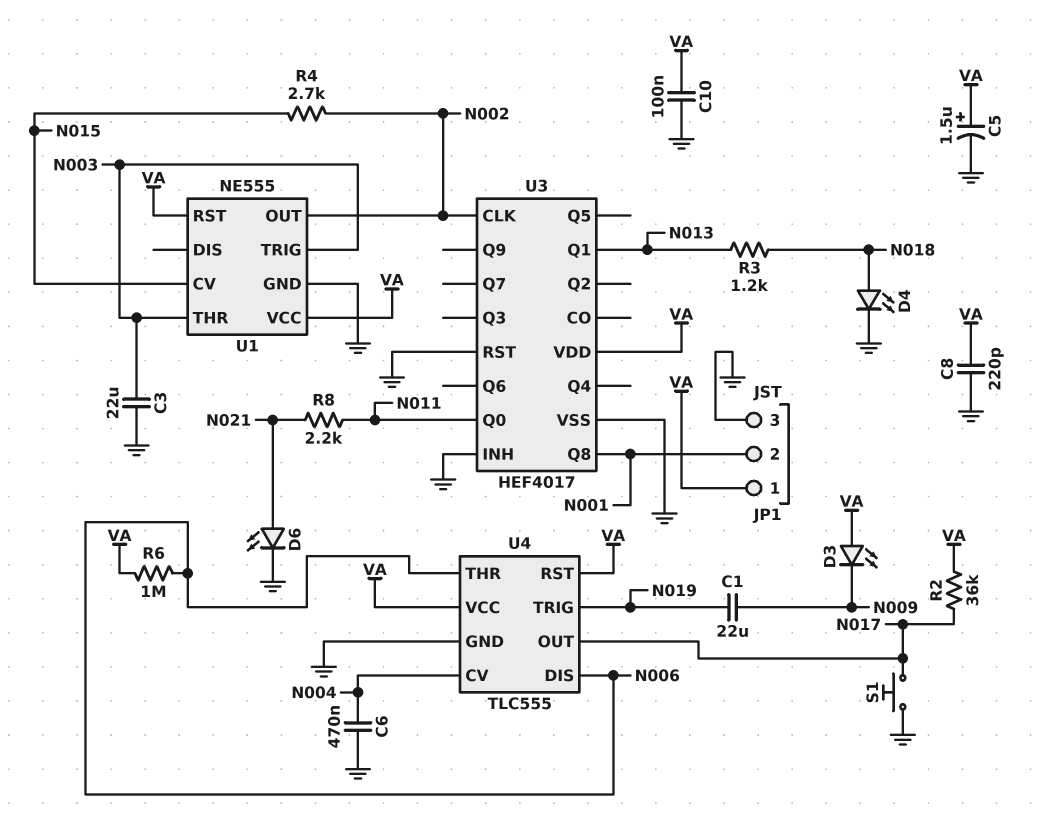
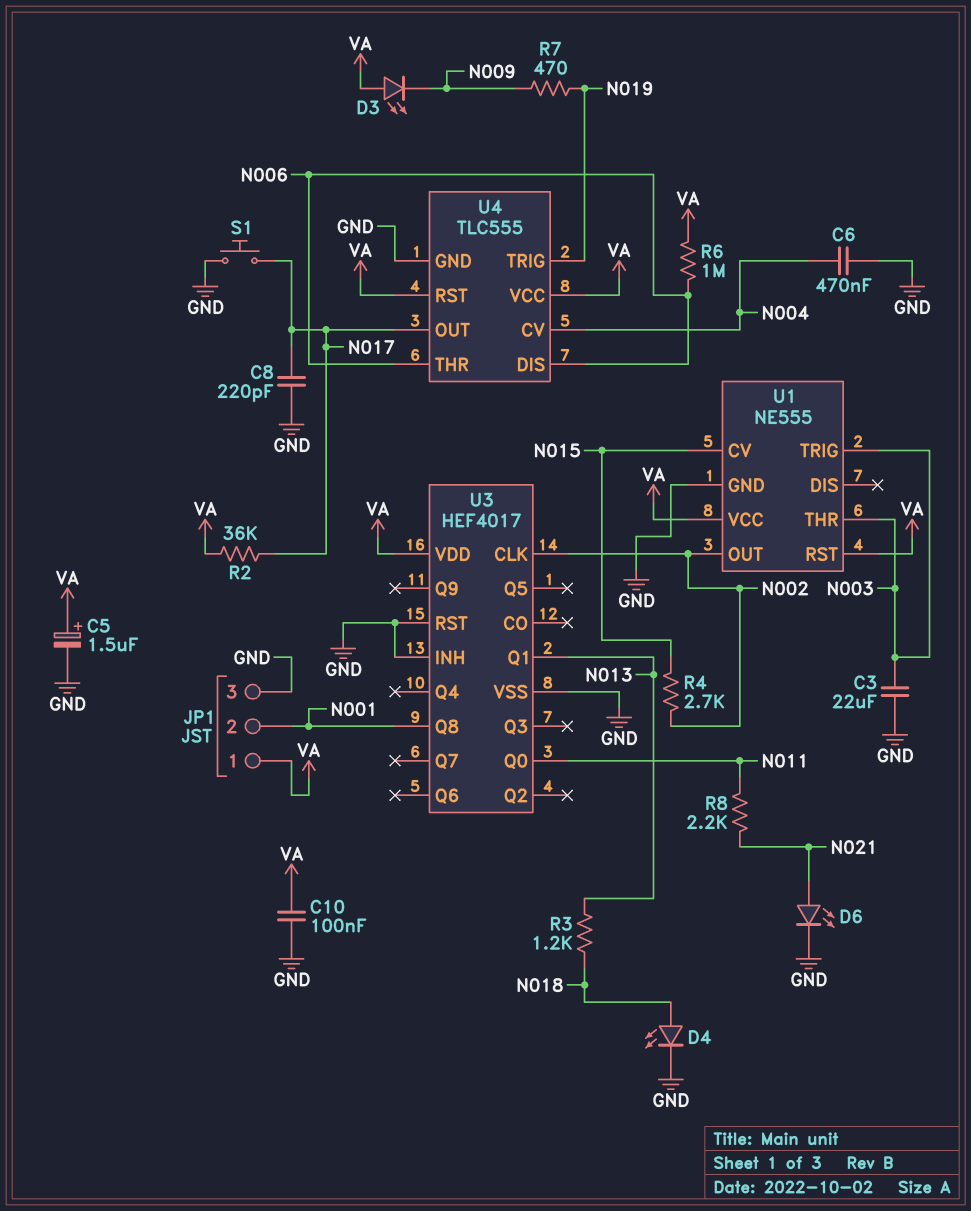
C1: 22uF (N009, N019) -> none
C8: 220pF (GND, VA) -> 220pF (GND, N017)
R7: none -> 470 (N009, N019)

